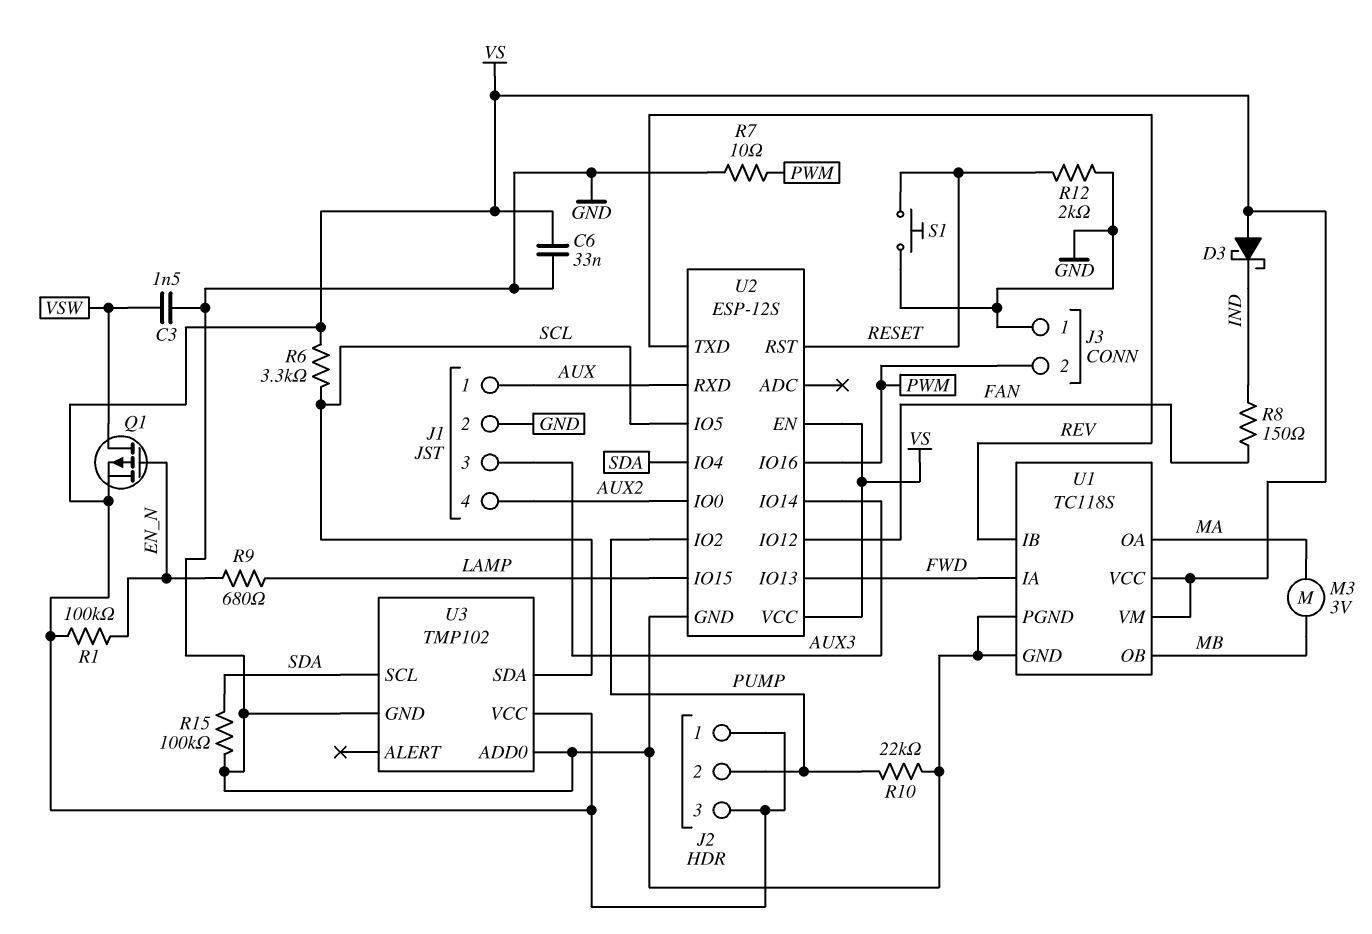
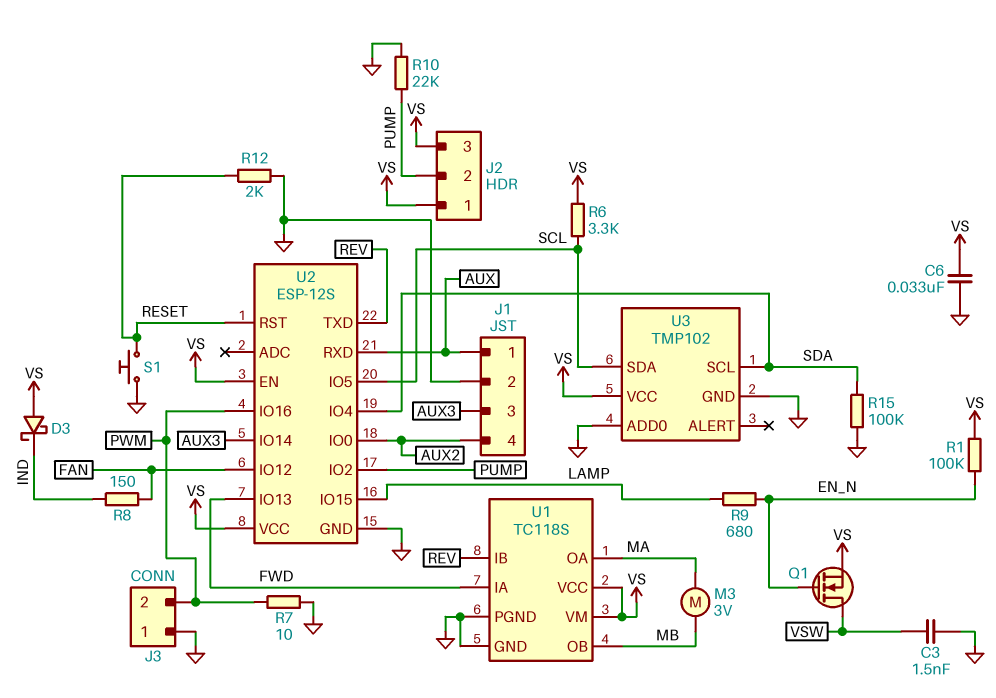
Q1: PMOS (G EN_N, D VSW, S VS) -> NMOS (G EN_N, D VSW, S VS)

